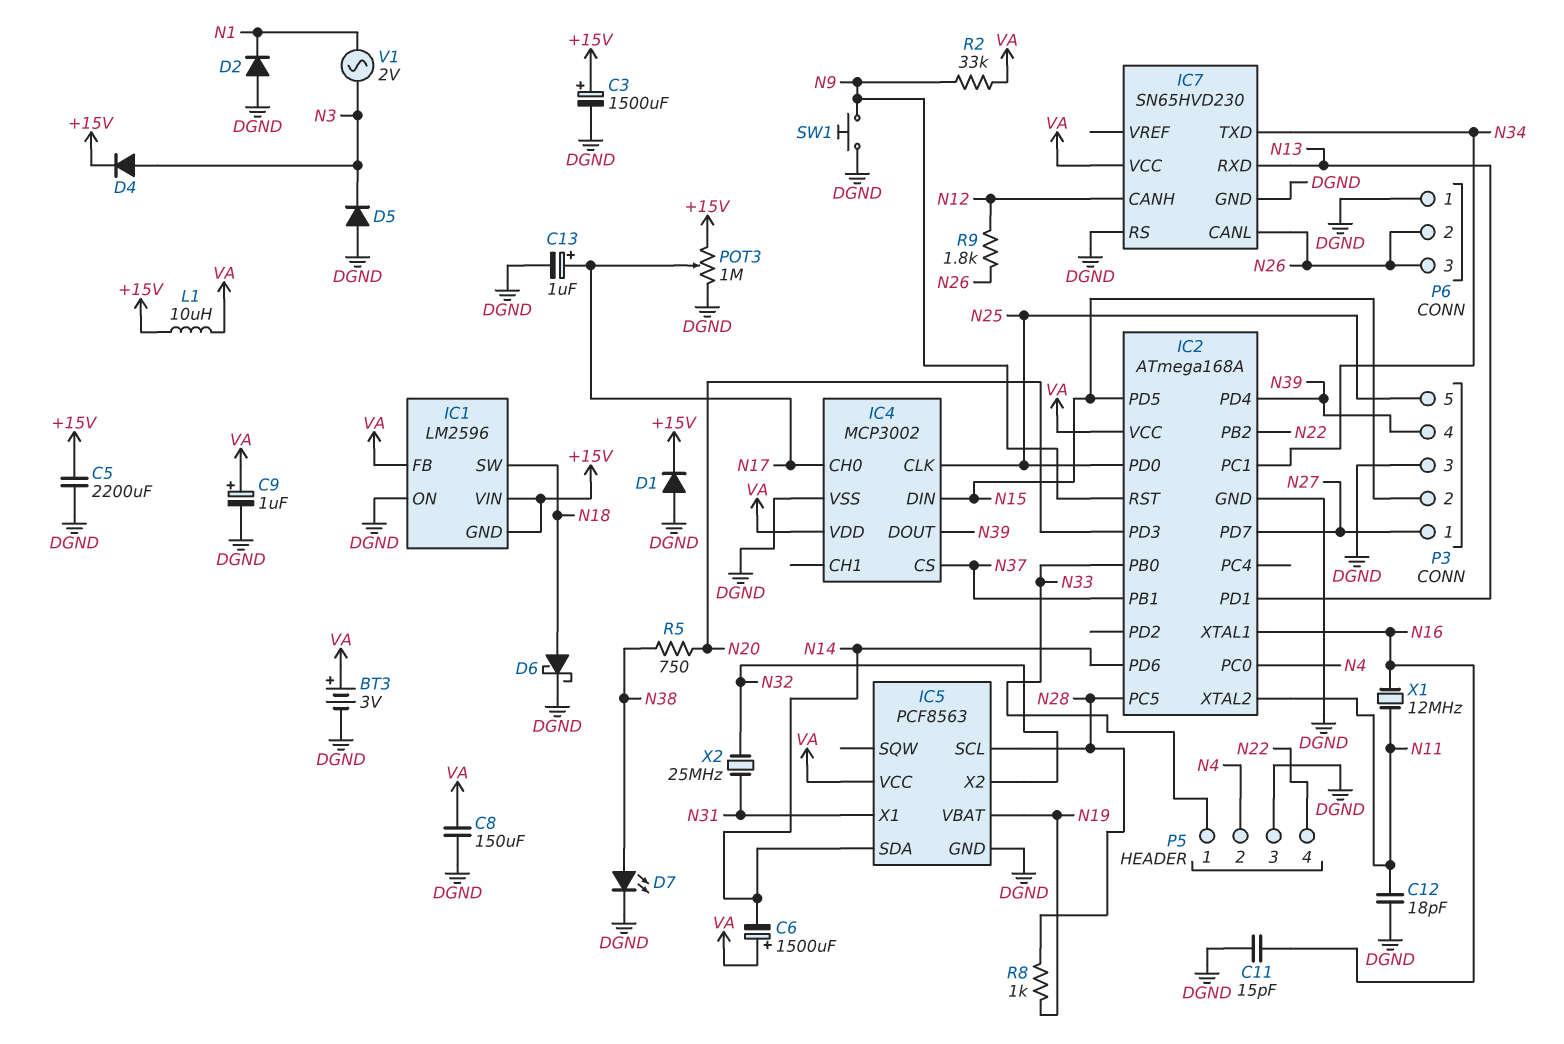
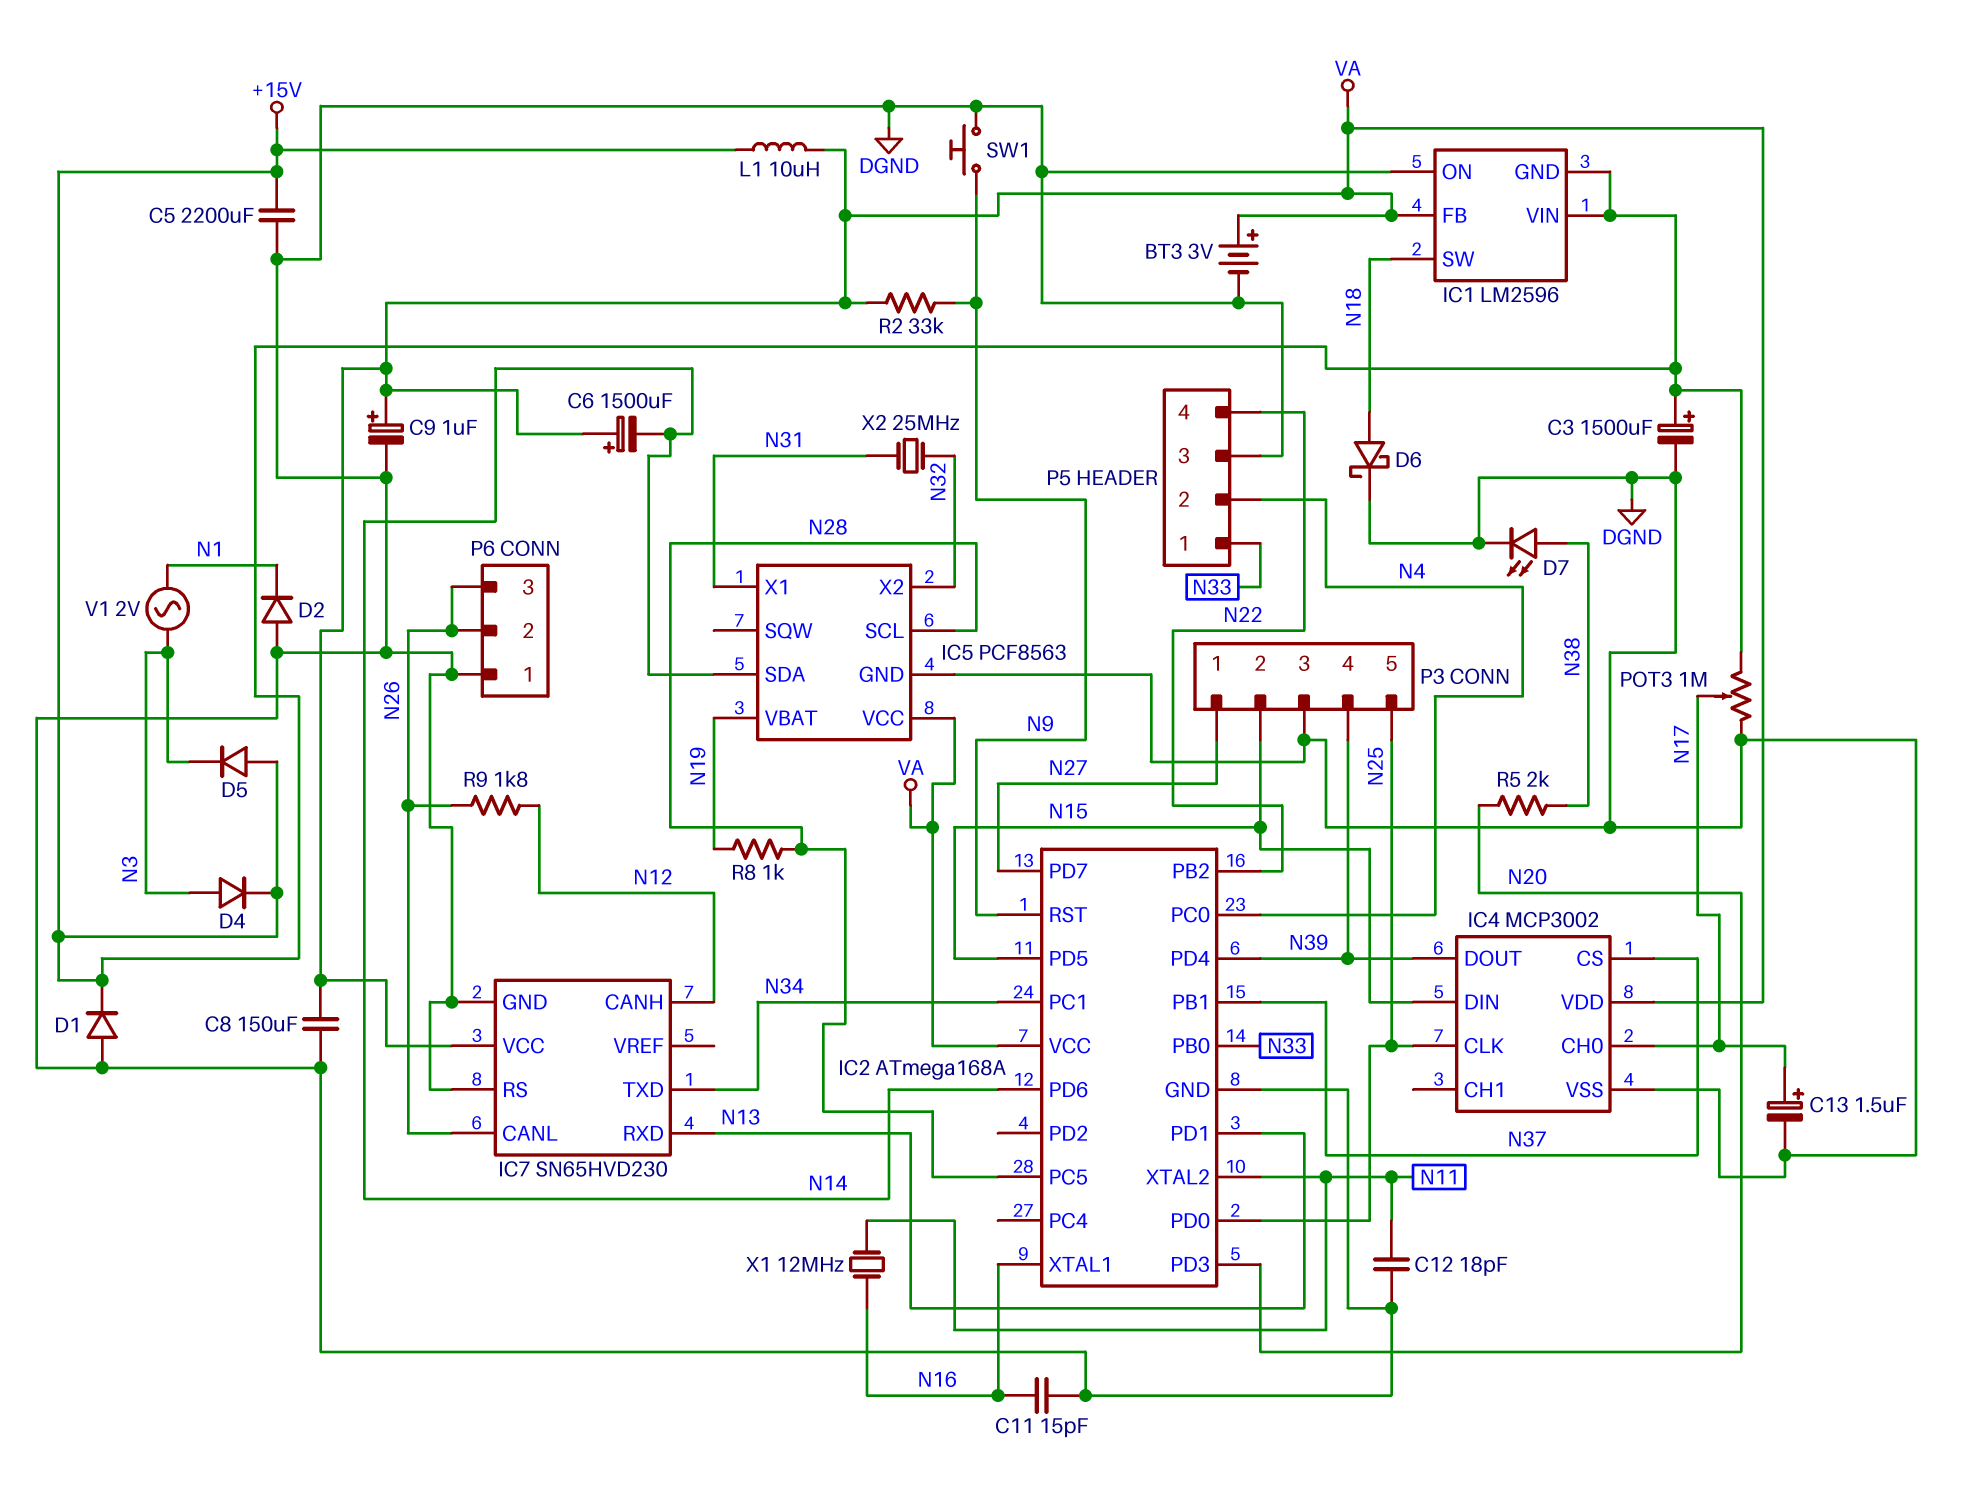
C13: 1uF (plus N17, minus DGND) -> 1.5uF (plus N17, minus DGND)
D5: diode (A DGND, K N3) -> diode (A +15V, K N3)
R5: 750 (N20, N38) -> 2k (N20, N38)

